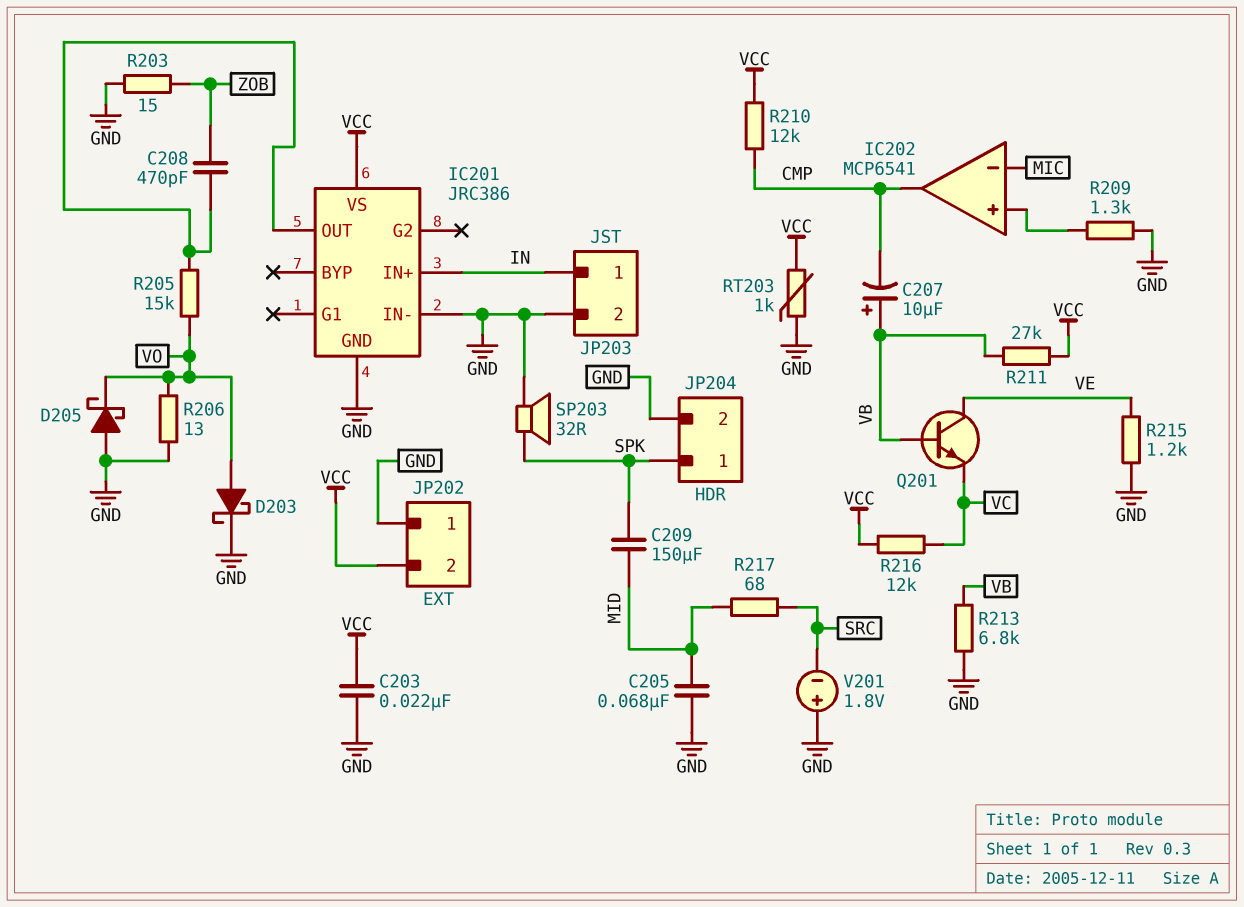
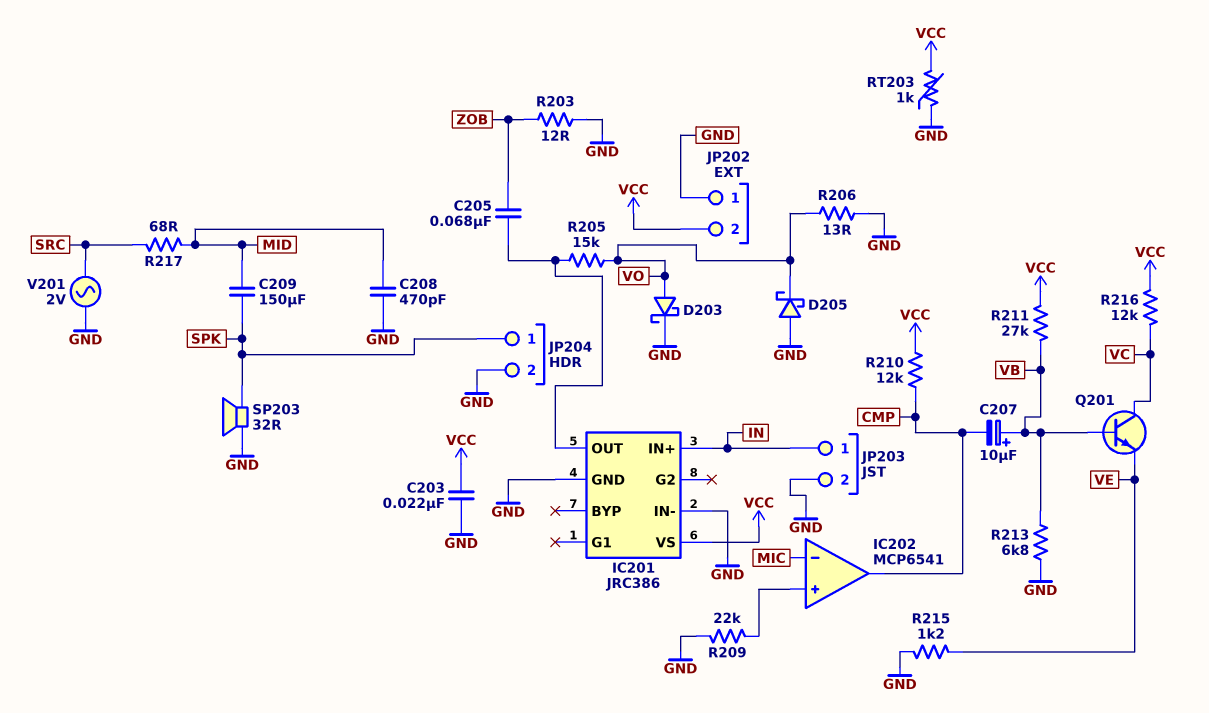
C205: 68nF (GND, MID) -> 68nF (IC201/OUT, ZOB)
C208: 470pF (IC201/OUT, ZOB) -> 470pF (GND, MID)
Q201: NPN (B VB, C VE, E VC) -> NPN (B VB, C VC, E VE)
R203: 15 (GND, ZOB) -> 12 (GND, ZOB)
R209: 1.3k (GND, IC202/in+) -> 22k (GND, IC202/in+)
V201: 1.8V (plus GND, minus SRC) -> AC 2V (GND, SRC)

